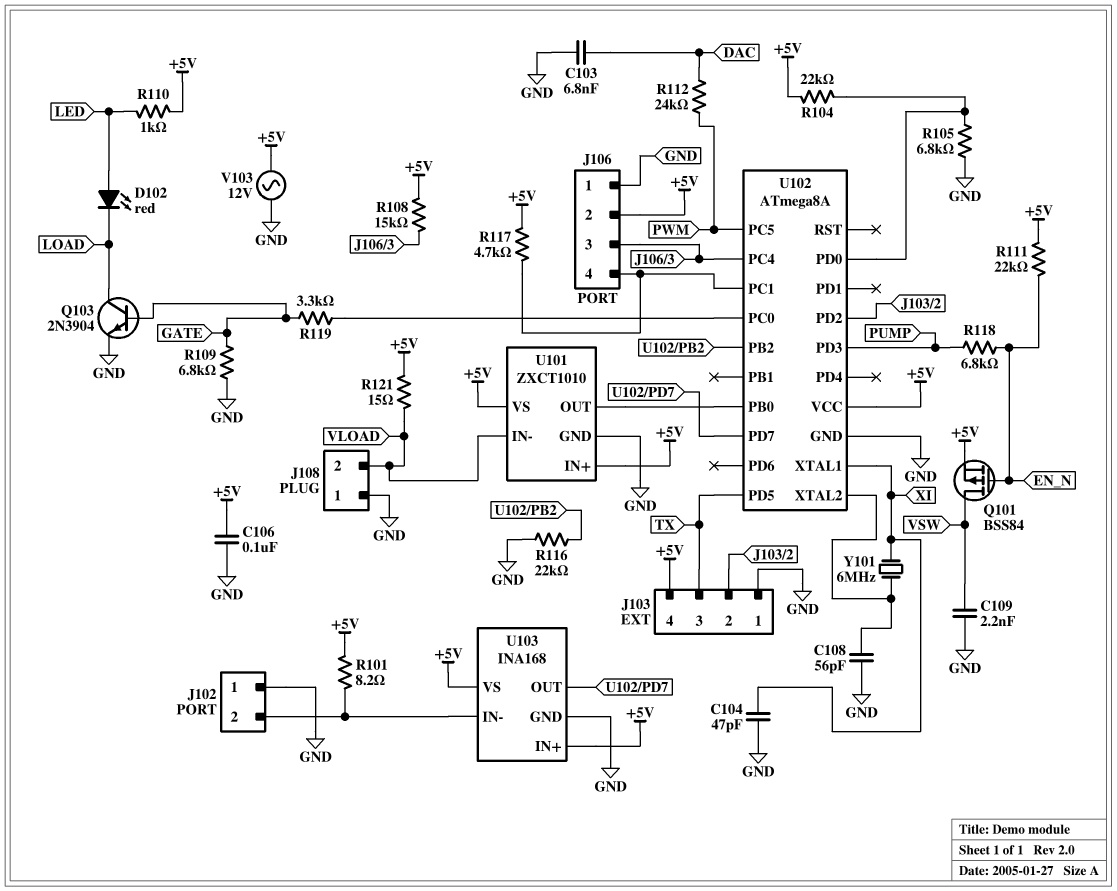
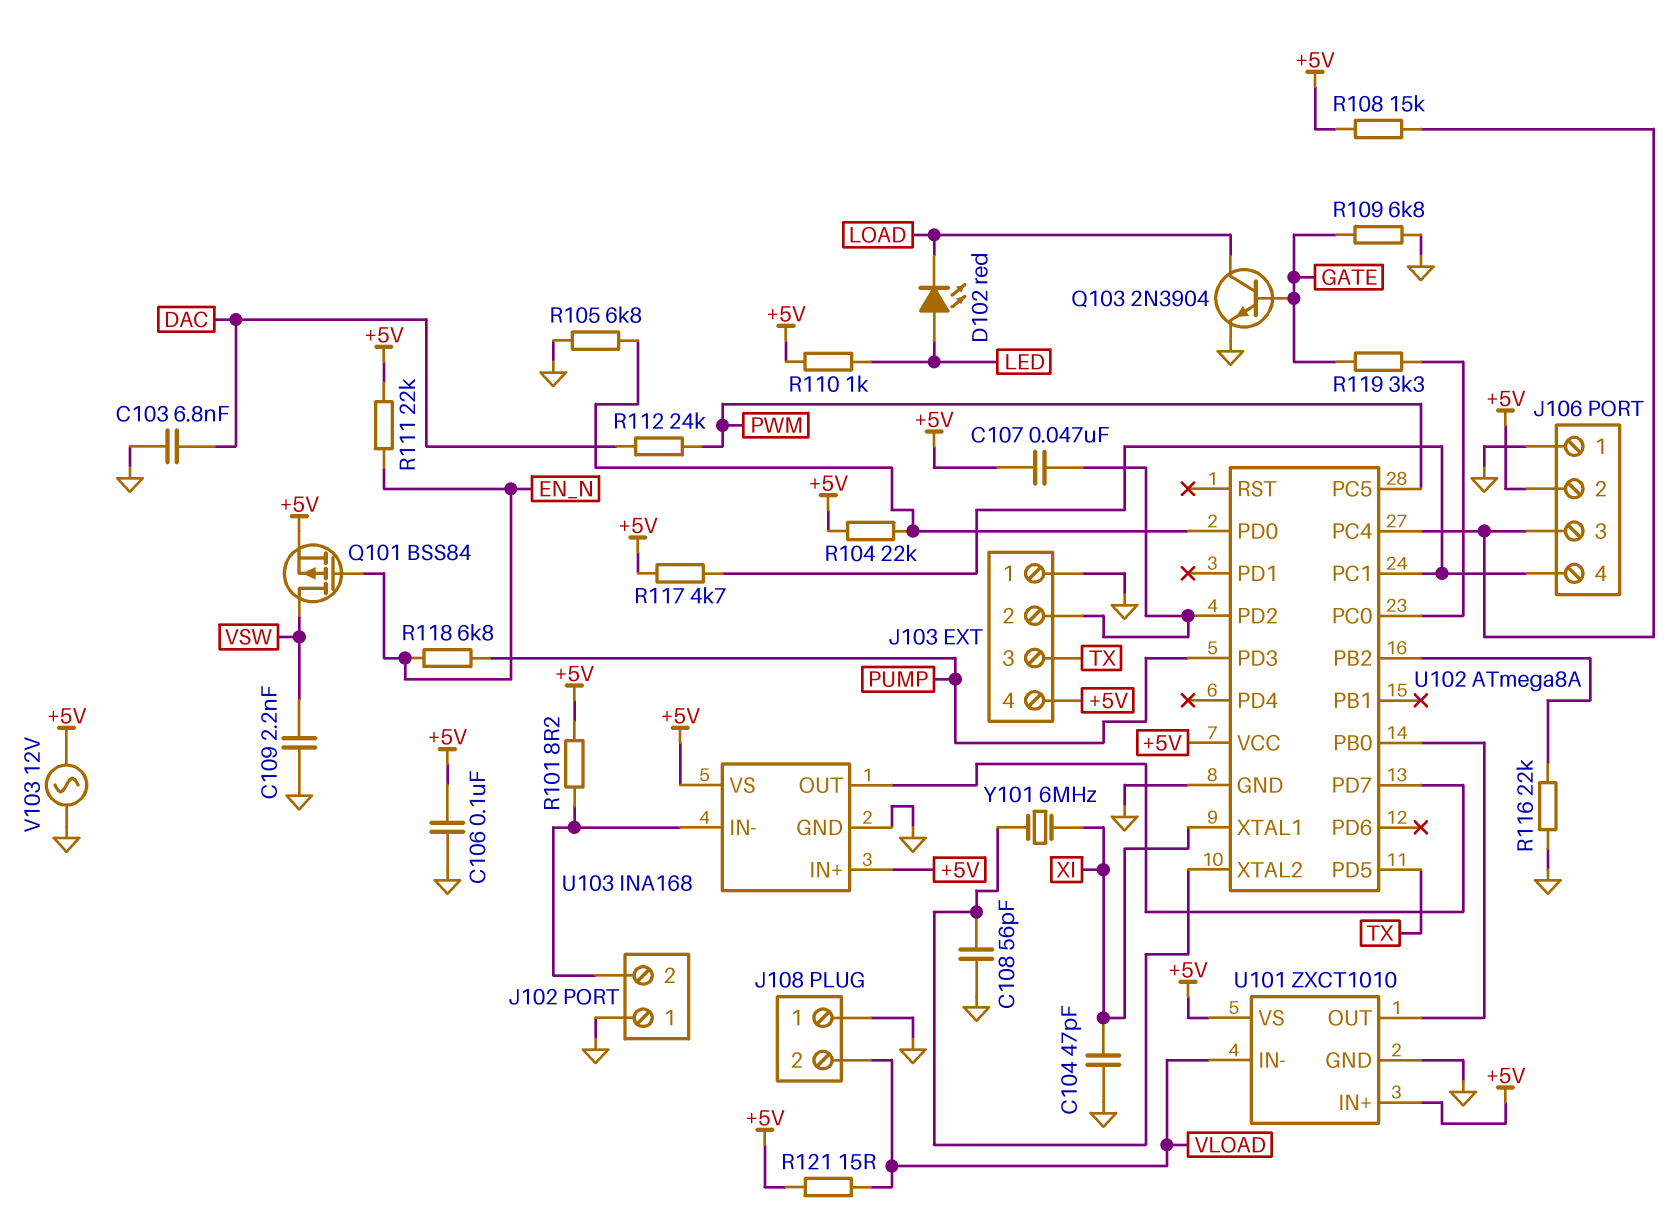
C107: none -> 47nF (+5V, J103/2)

